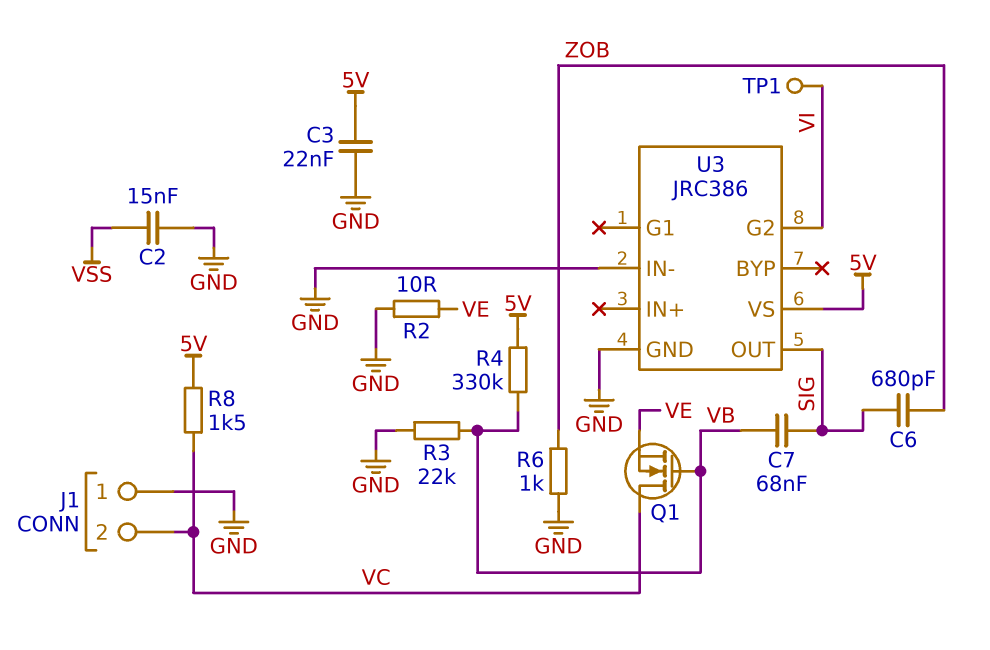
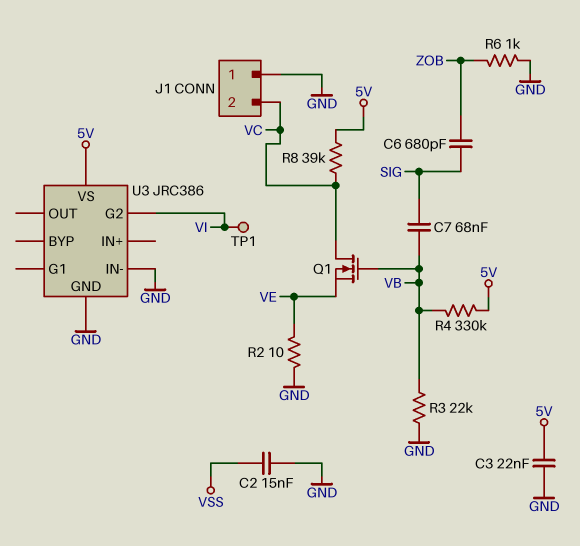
R8: 1.5k (5V, VC) -> 39k (5V, VC)
U3 pin OUT: SIG -> none

